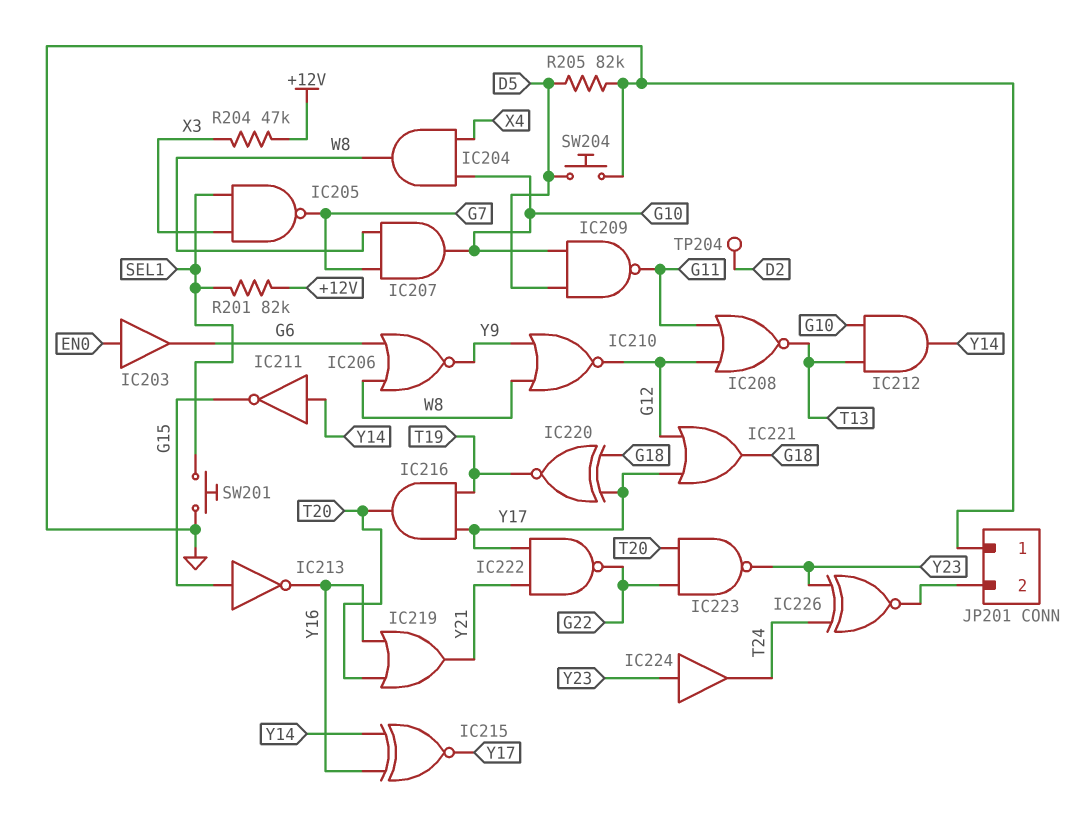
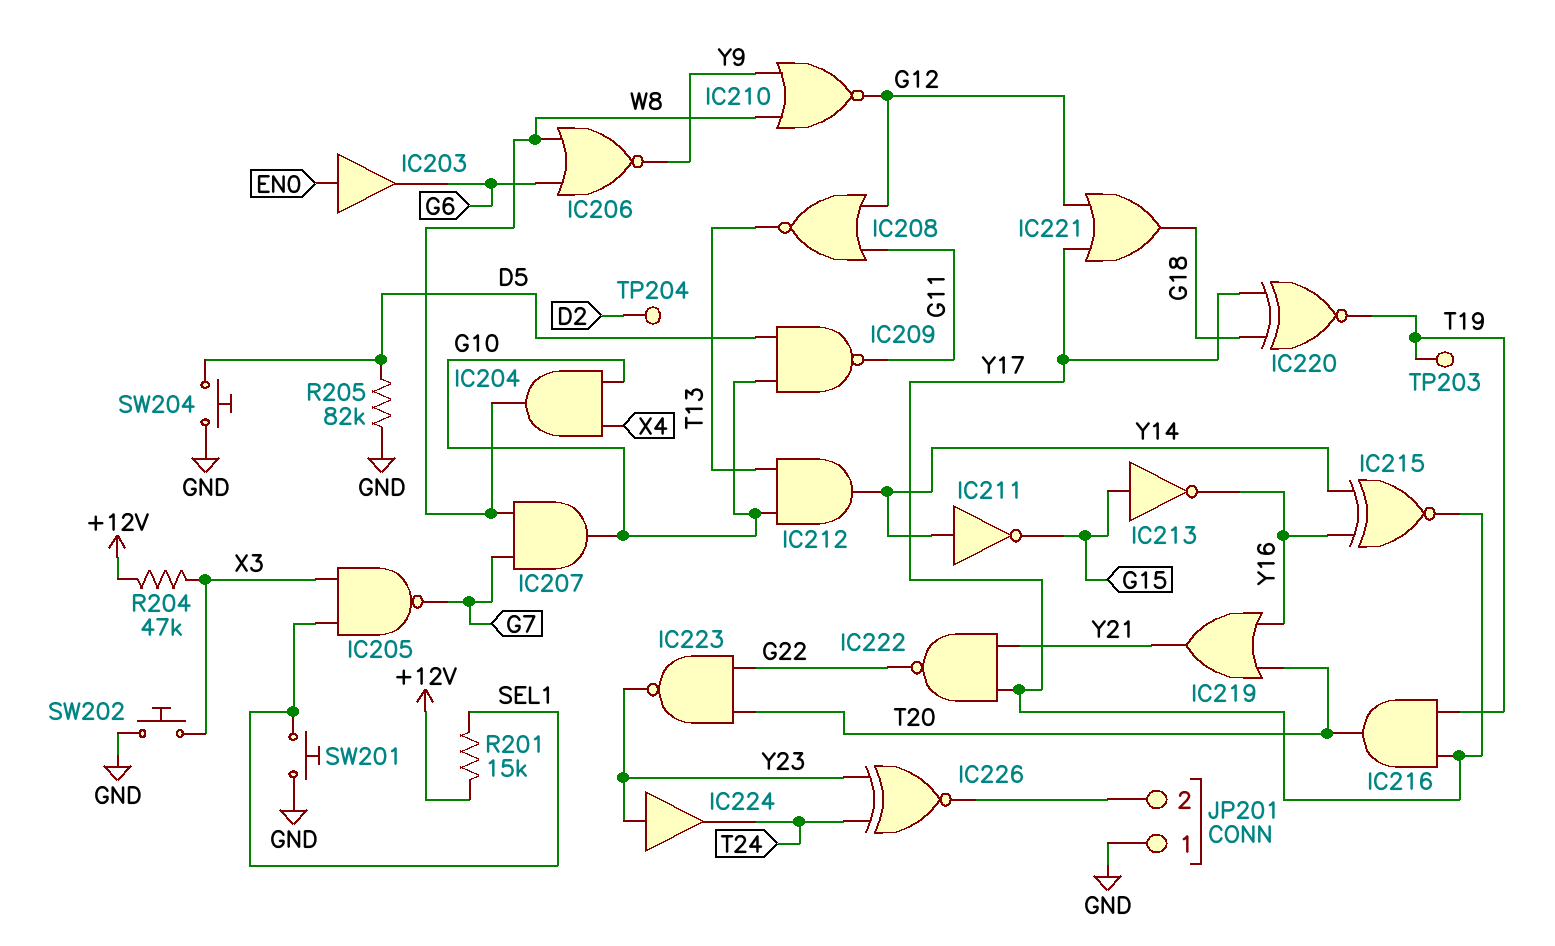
R201: 82k (+12V, SEL1) -> 15k (+12V, SEL1)
SW202: none -> button (GND, X3)
TP203: none -> test point (T19)

